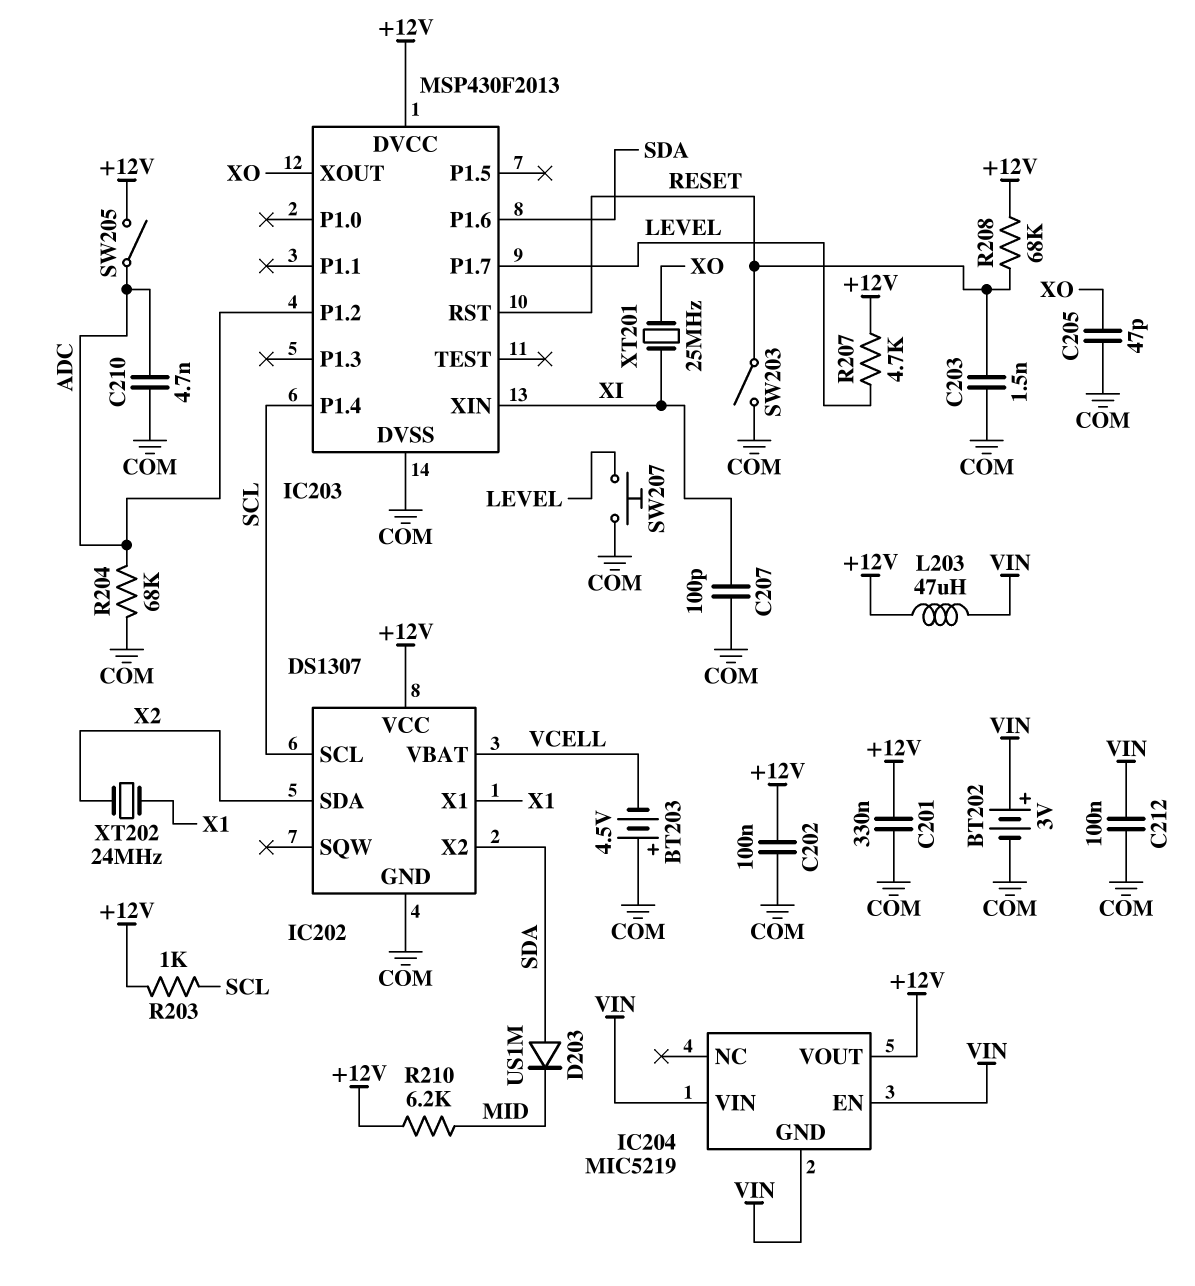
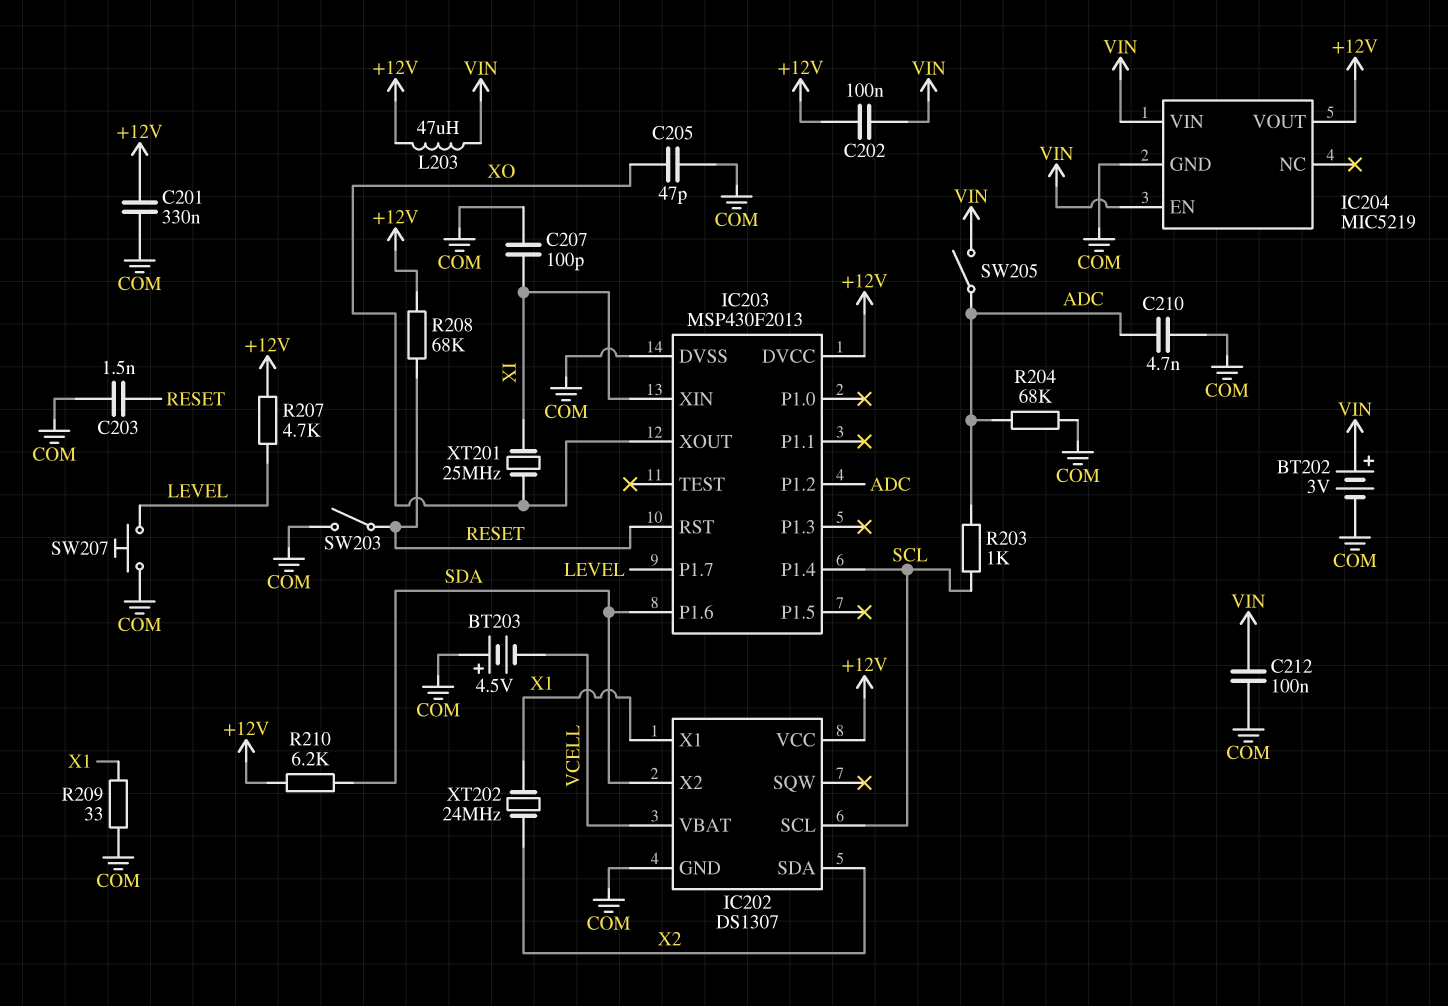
C202: 100nF (+12V, COM) -> 100nF (+12V, VIN)
D203: diode US1M (A SDA, K MID) -> none
IC204 pin GND: VIN -> COM
R203: 1k (+12V, SCL) -> 1k (ADC, SCL)
R209: none -> 33 (COM, X1)
R210: 6.2k (+12V, MID) -> 6.2k (+12V, SDA)
SW205: switch (+12V, ADC) -> switch (ADC, VIN)

